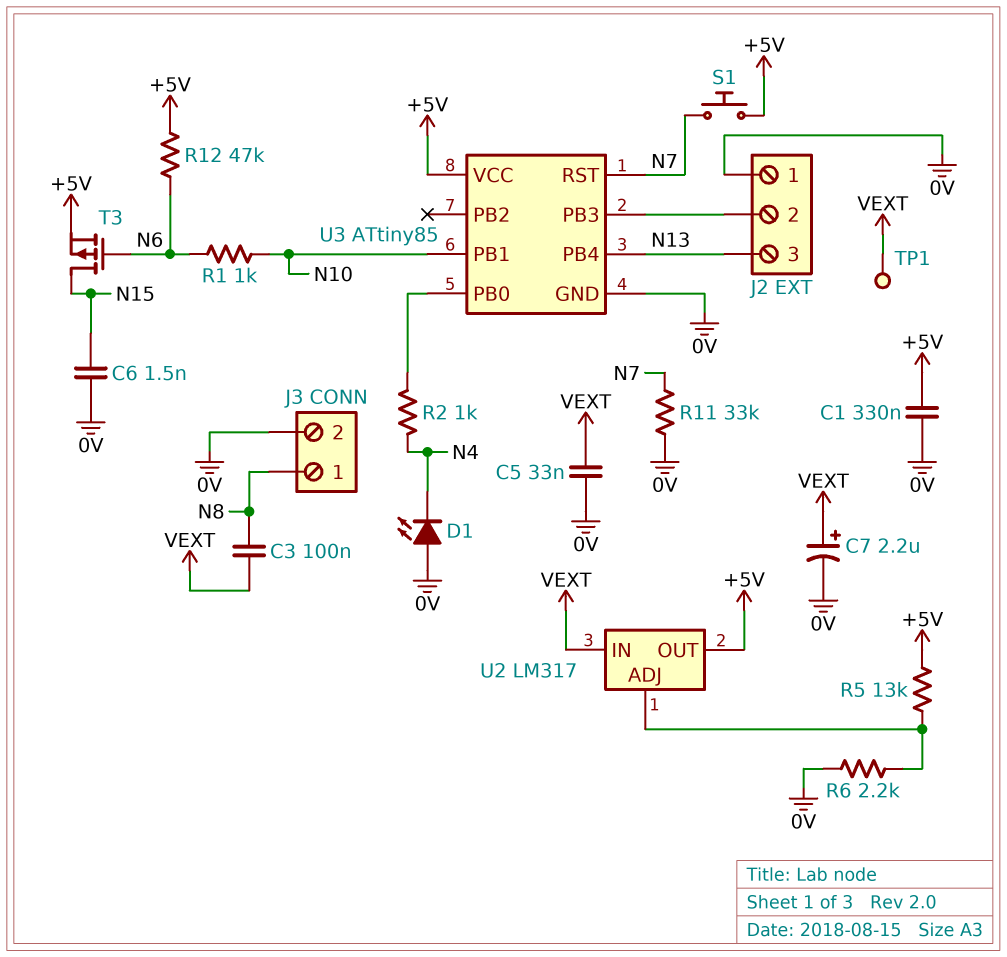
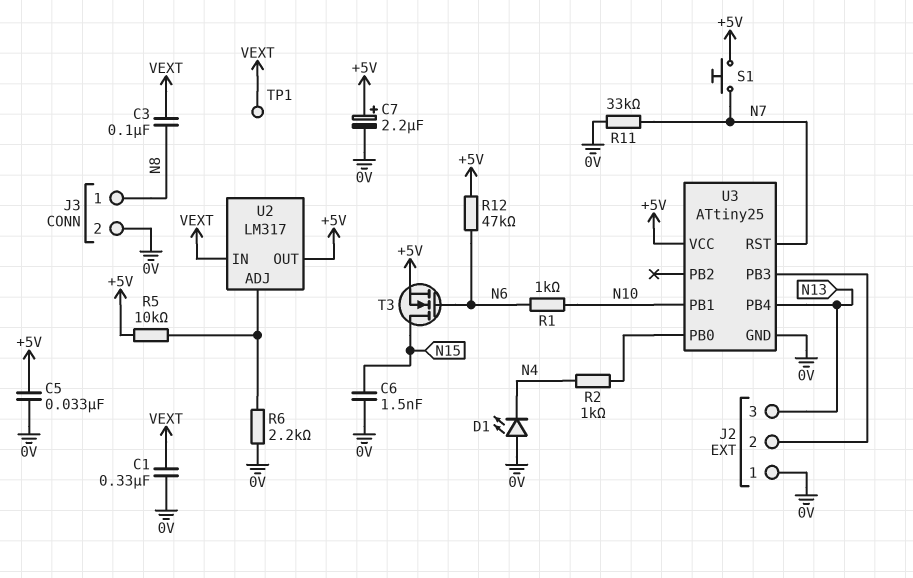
C1: 330nF (+5V, 0V) -> 330nF (0V, VEXT)
C5: 33nF (0V, VEXT) -> 33nF (+5V, 0V)
C7: 2.2uF (plus VEXT, minus 0V) -> 2.2uF (plus +5V, minus 0V)
R5: 13k (+5V, U2/ADJ) -> 10k (+5V, U2/ADJ)
T3: PMOS (G N6, D N15, S +5V) -> NMOS (G N6, D N15, S +5V)
U3: ATtiny85 -> ATtiny25

